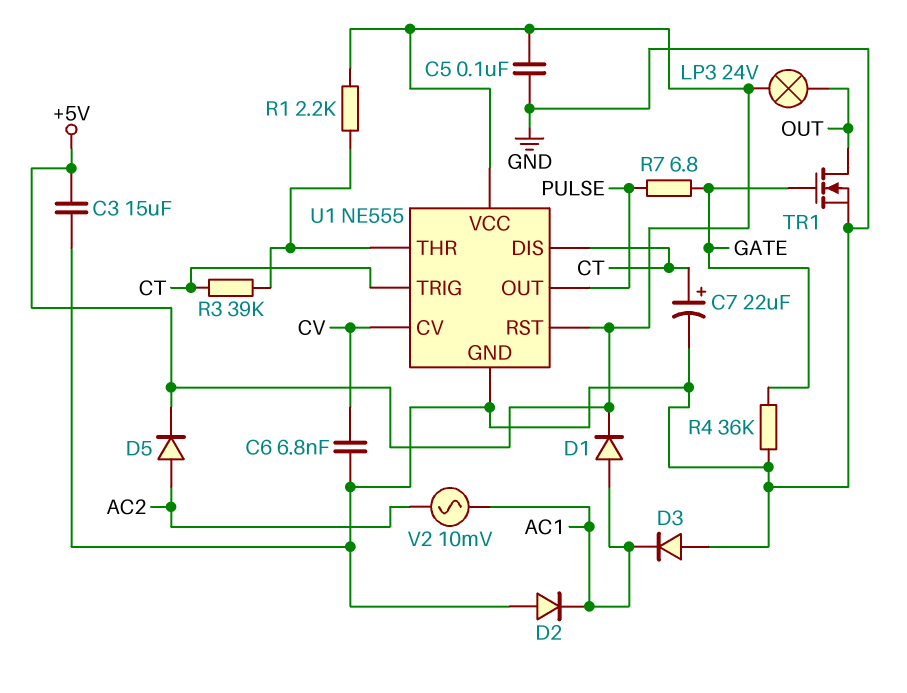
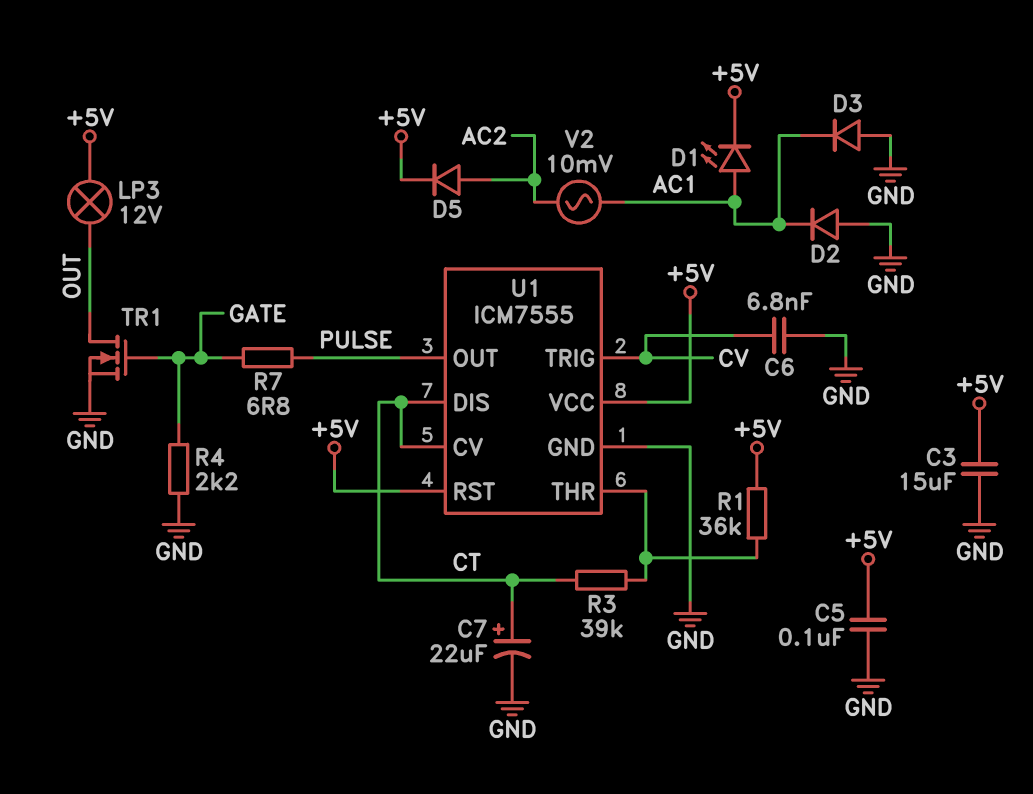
D1: diode (A AC1, K +5V) -> LED (A AC1, K +5V)
LP3: lamp 24V (+5V, OUT) -> lamp 12V (+5V, OUT)
R1: 2.2k (+5V, U1/THR) -> 36k (+5V, U1/THR)
R4: 36k (GATE, GND) -> 2.2k (GATE, GND)
U1: NE555 -> ICM7555
U1 pin CV: CV -> CT
U1 pin TRIG: CT -> CV

